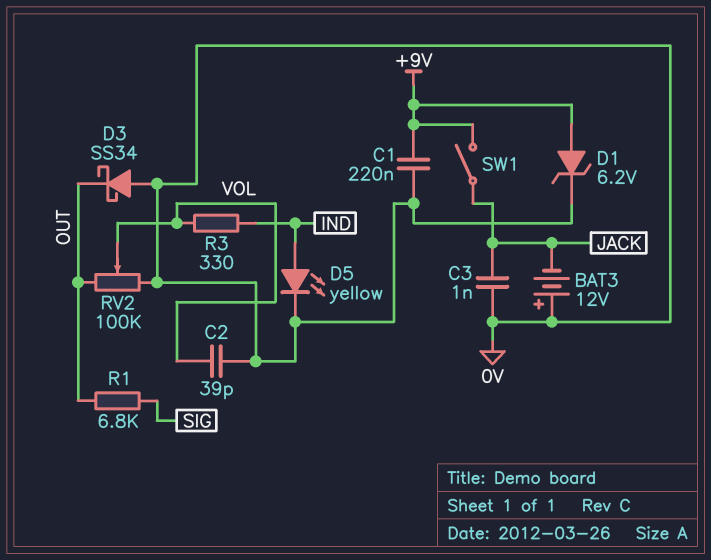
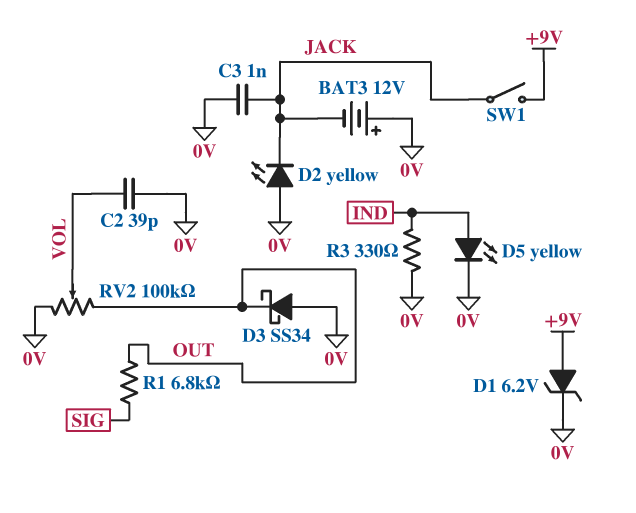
C1: 220nF (+9V, 0V) -> none
D2: none -> LED yellow (A 0V, K JACK)
R3: 330 (IND, VOL) -> 330 (0V, IND)

